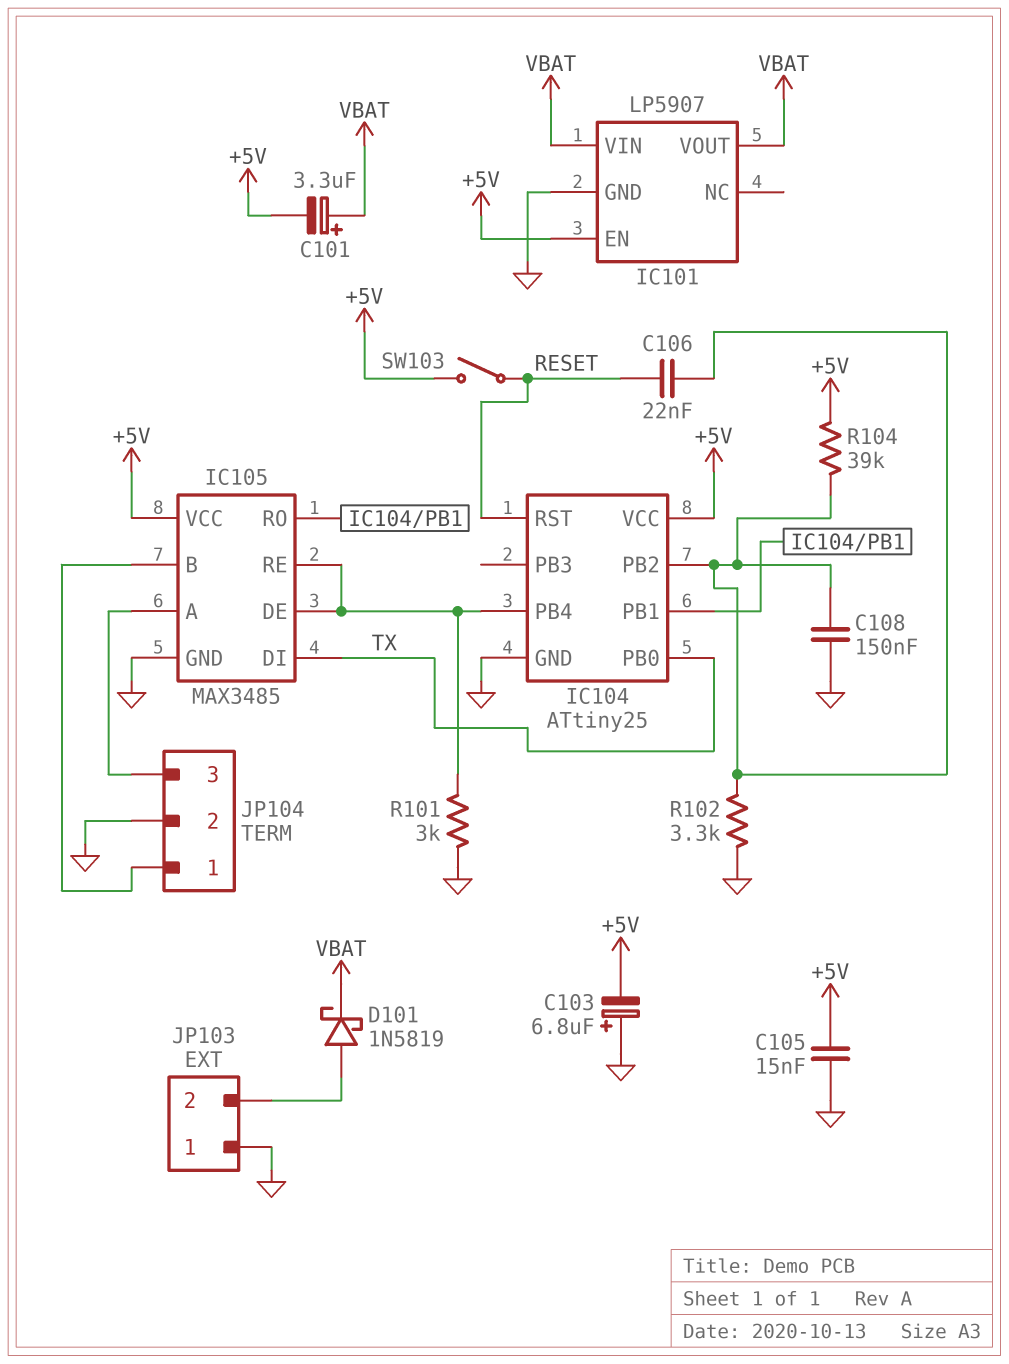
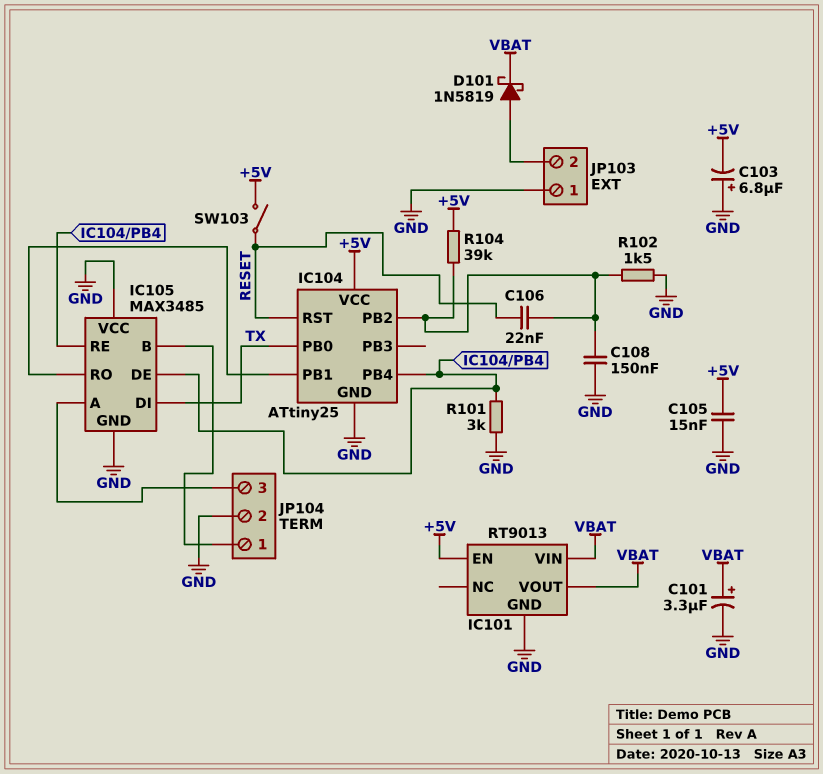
C101: 3.3uF (plus VBAT, minus +5V) -> 3.3uF (plus VBAT, minus GND)
IC101: LP5907 -> RT9013
IC105 pin VCC: +5V -> GND
R102: 3.3k (GND, IC104/PB2) -> 1.5k (GND, IC104/PB2)

